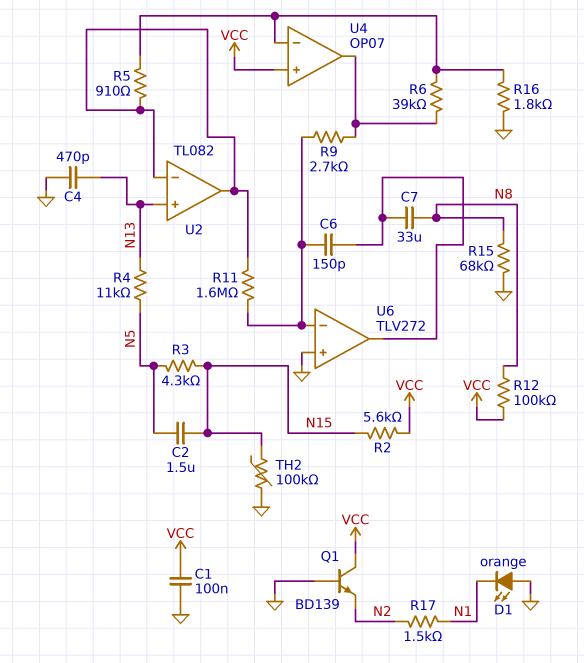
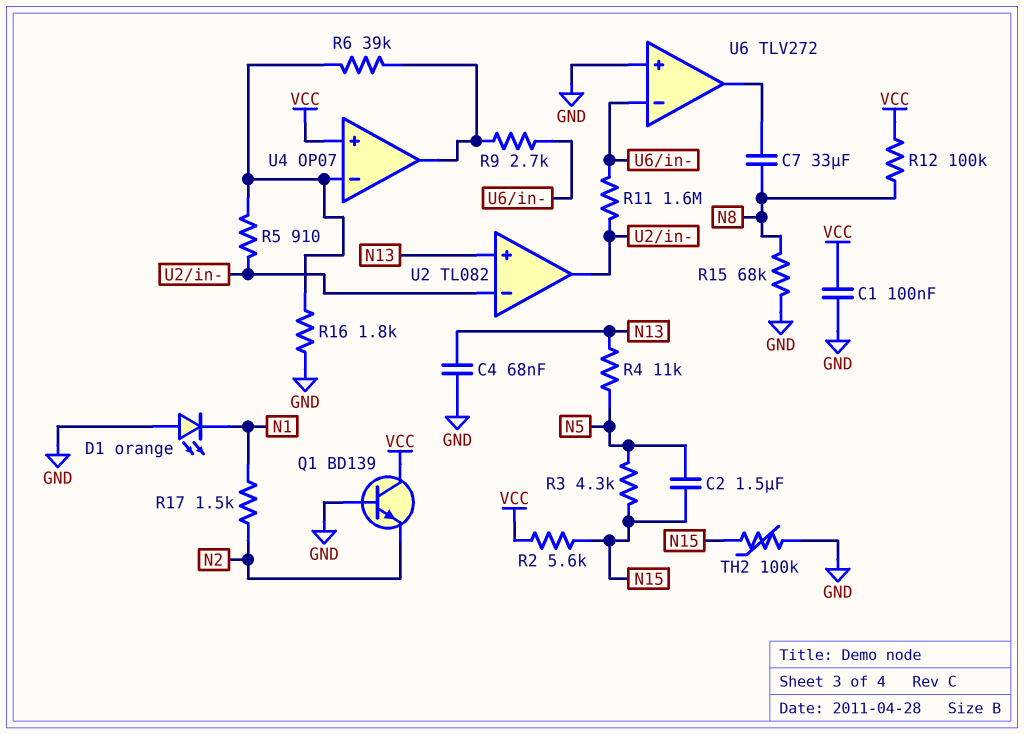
C4: 470pF (GND, N13) -> 68nF (GND, N13)
C6: 150pF (U6/in-, U6/out) -> none

